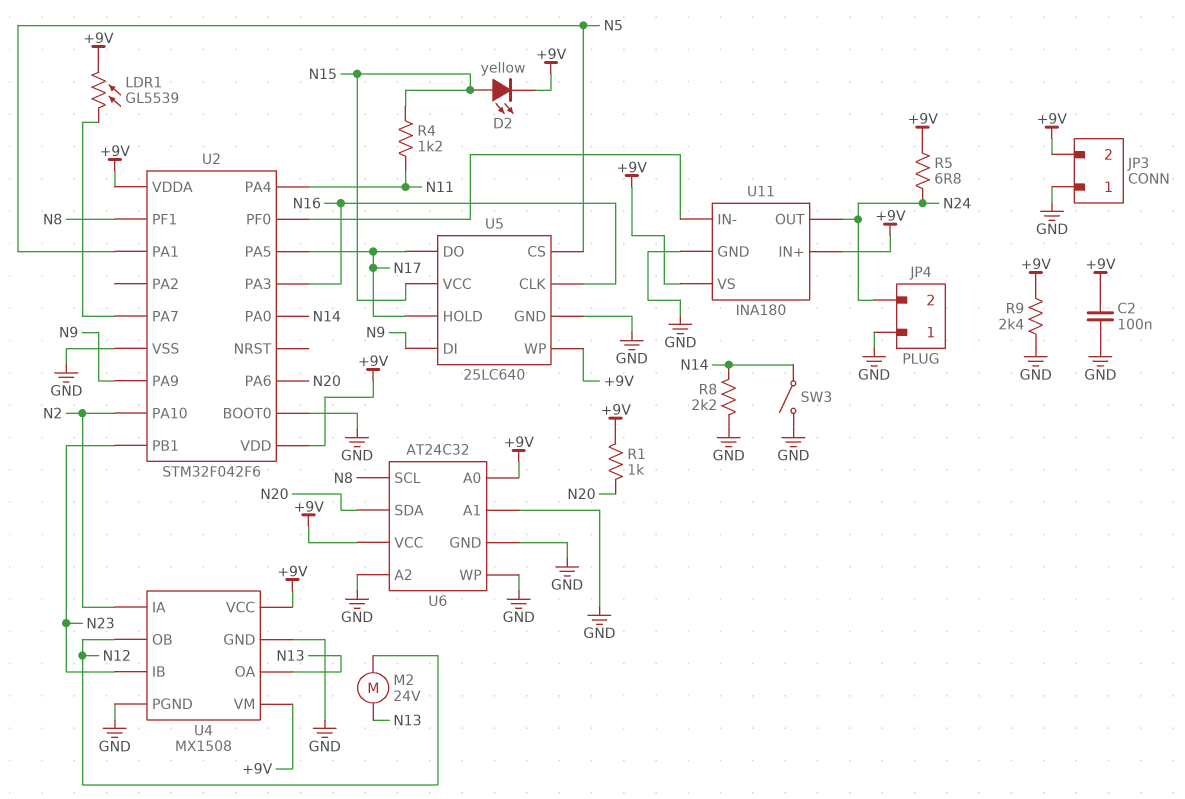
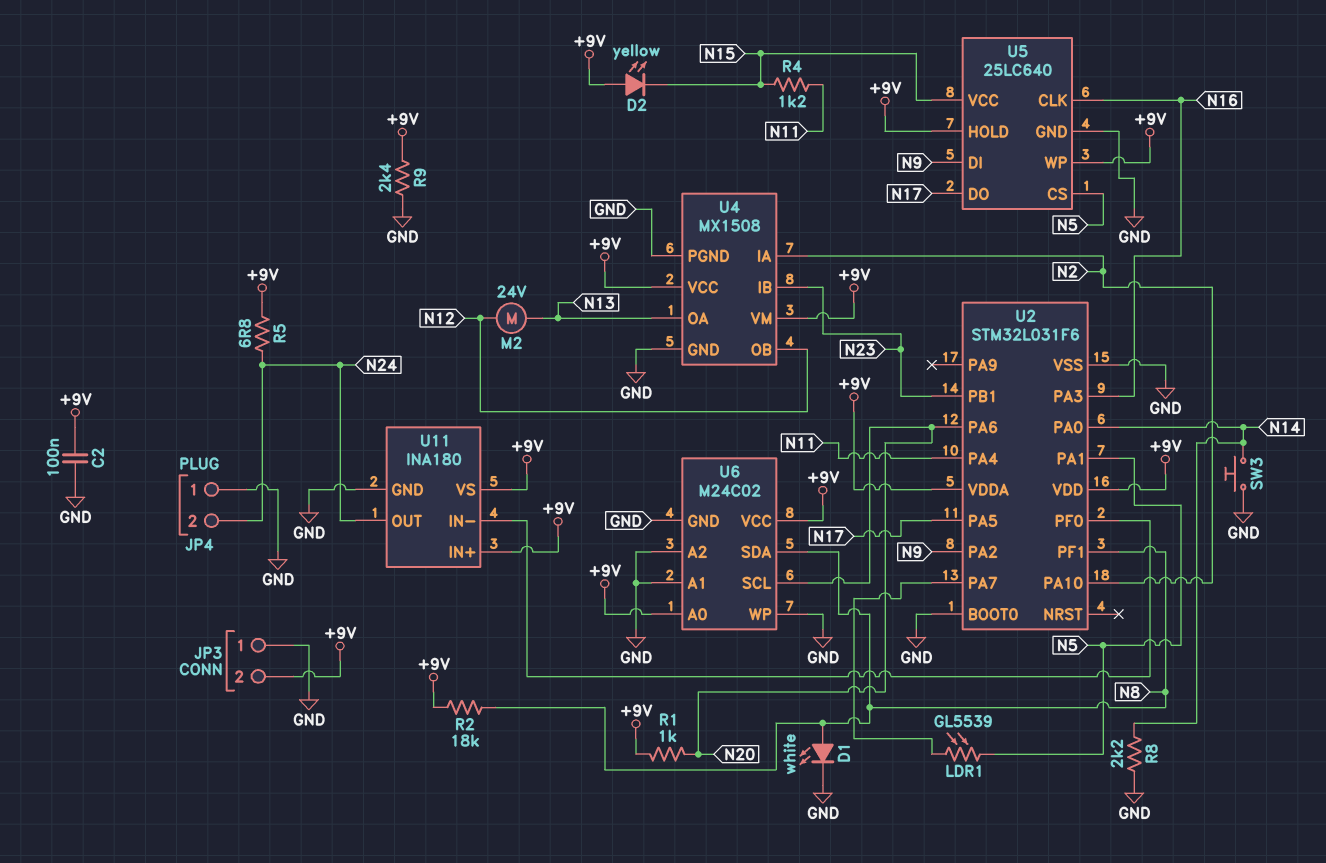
D1: none -> LED white (A N8, K GND)
D2: LED yellow (A N15, K +9V) -> LED yellow (A +9V, K N15)
LDR1: GL5539 (+9V, U2/PA7) -> GL5539 (N5, U2/PA7)
R2: none -> 18k (+9V, N8)
SW3: switch (GND, N14) -> button (GND, N14)
U2: STM32F042F6 -> STM32L031F6
U2 pin PA2: none -> N9
U2 pin PA9: N9 -> none
U5 pin HOLD: N17 -> +9V
U6: AT24C32 -> M24C02
U6 pin SCL: N8 -> N20
U6 pin SDA: N20 -> N8

